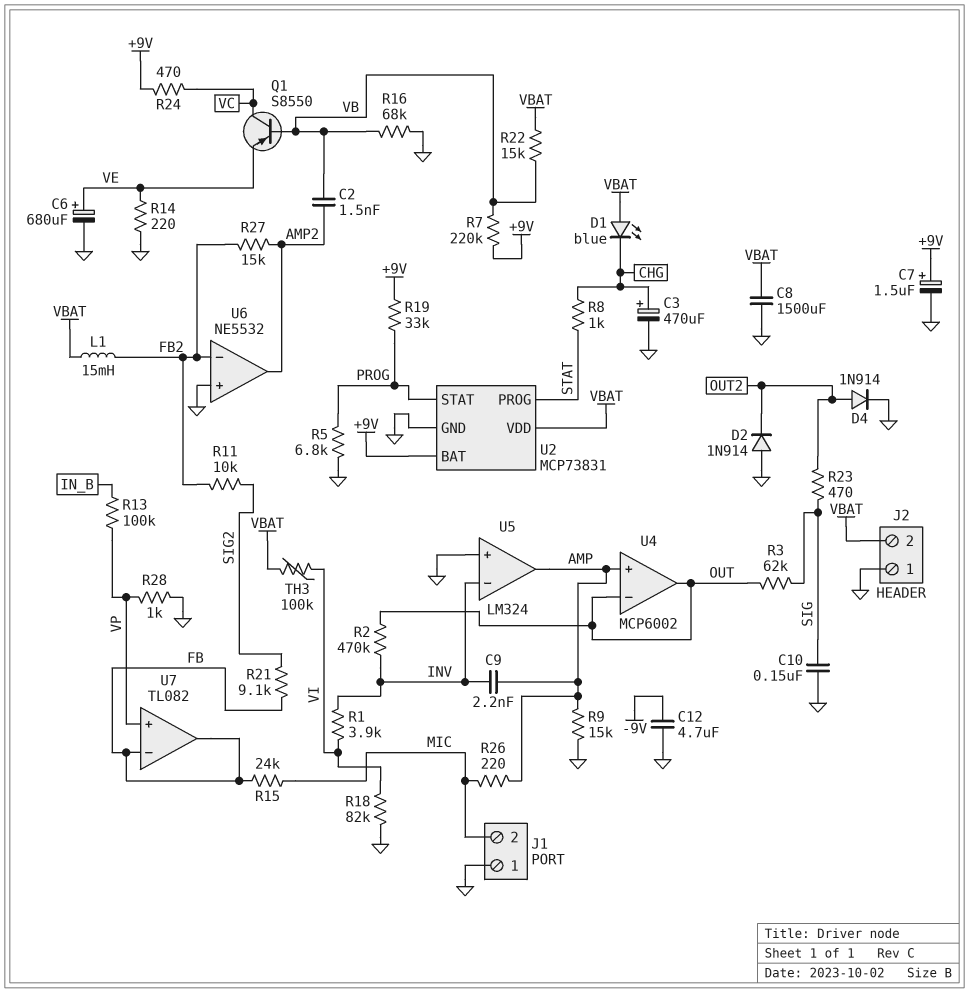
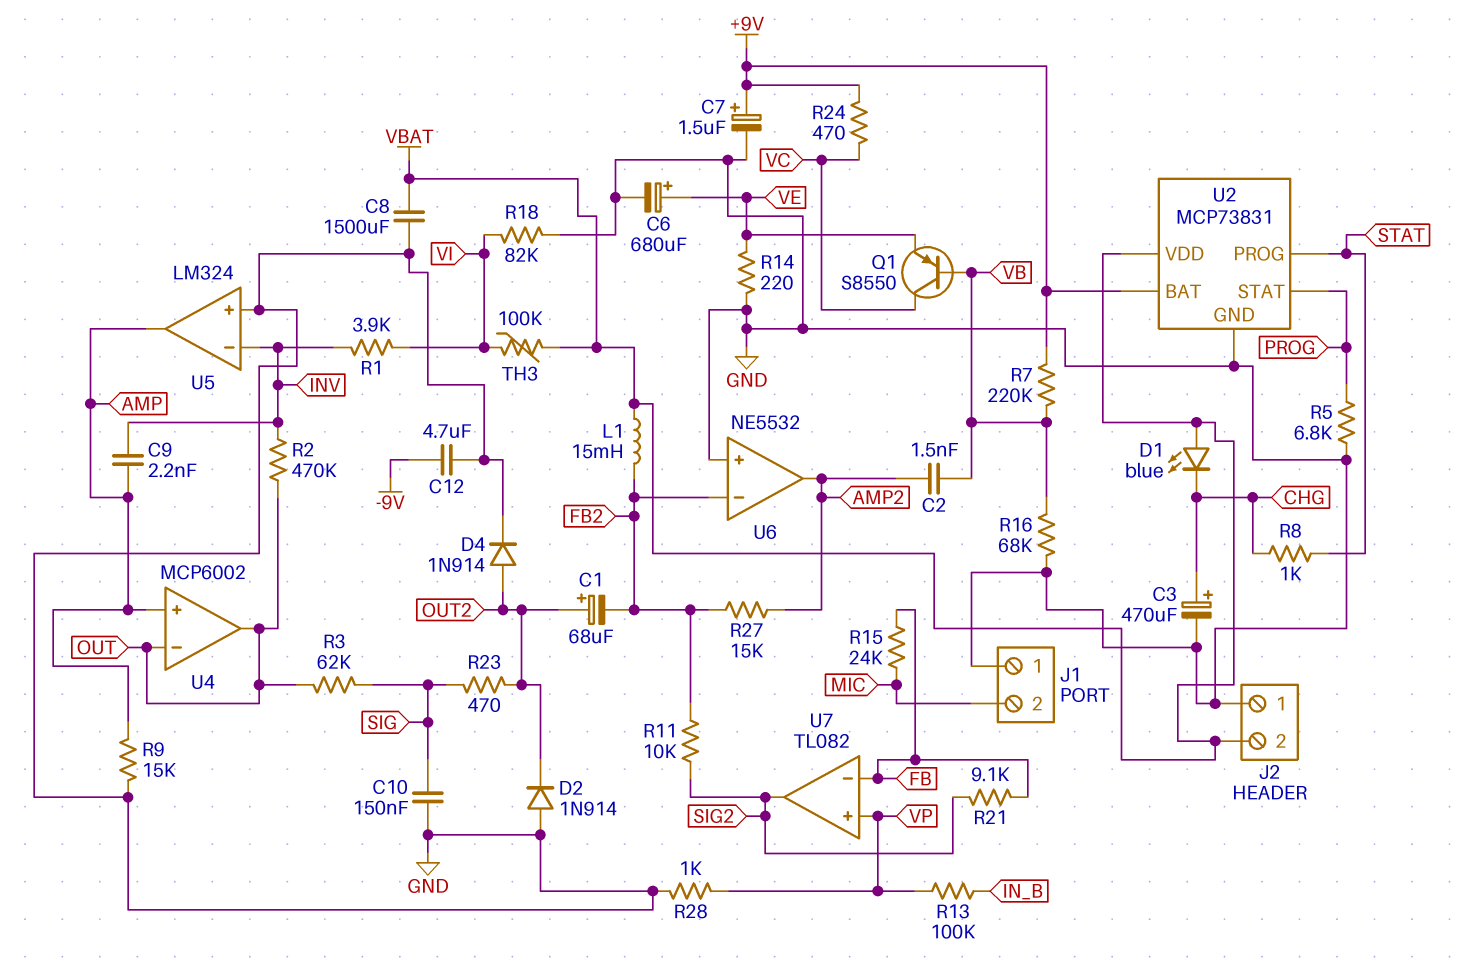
C1: none -> 68uF (plus OUT2, minus FB2)
R19: 33k (+9V, PROG) -> none
R22: 15k (VB, VBAT) -> none
R26: 220 (AMP, MIC) -> none
U7 pin out: FB -> SIG2

